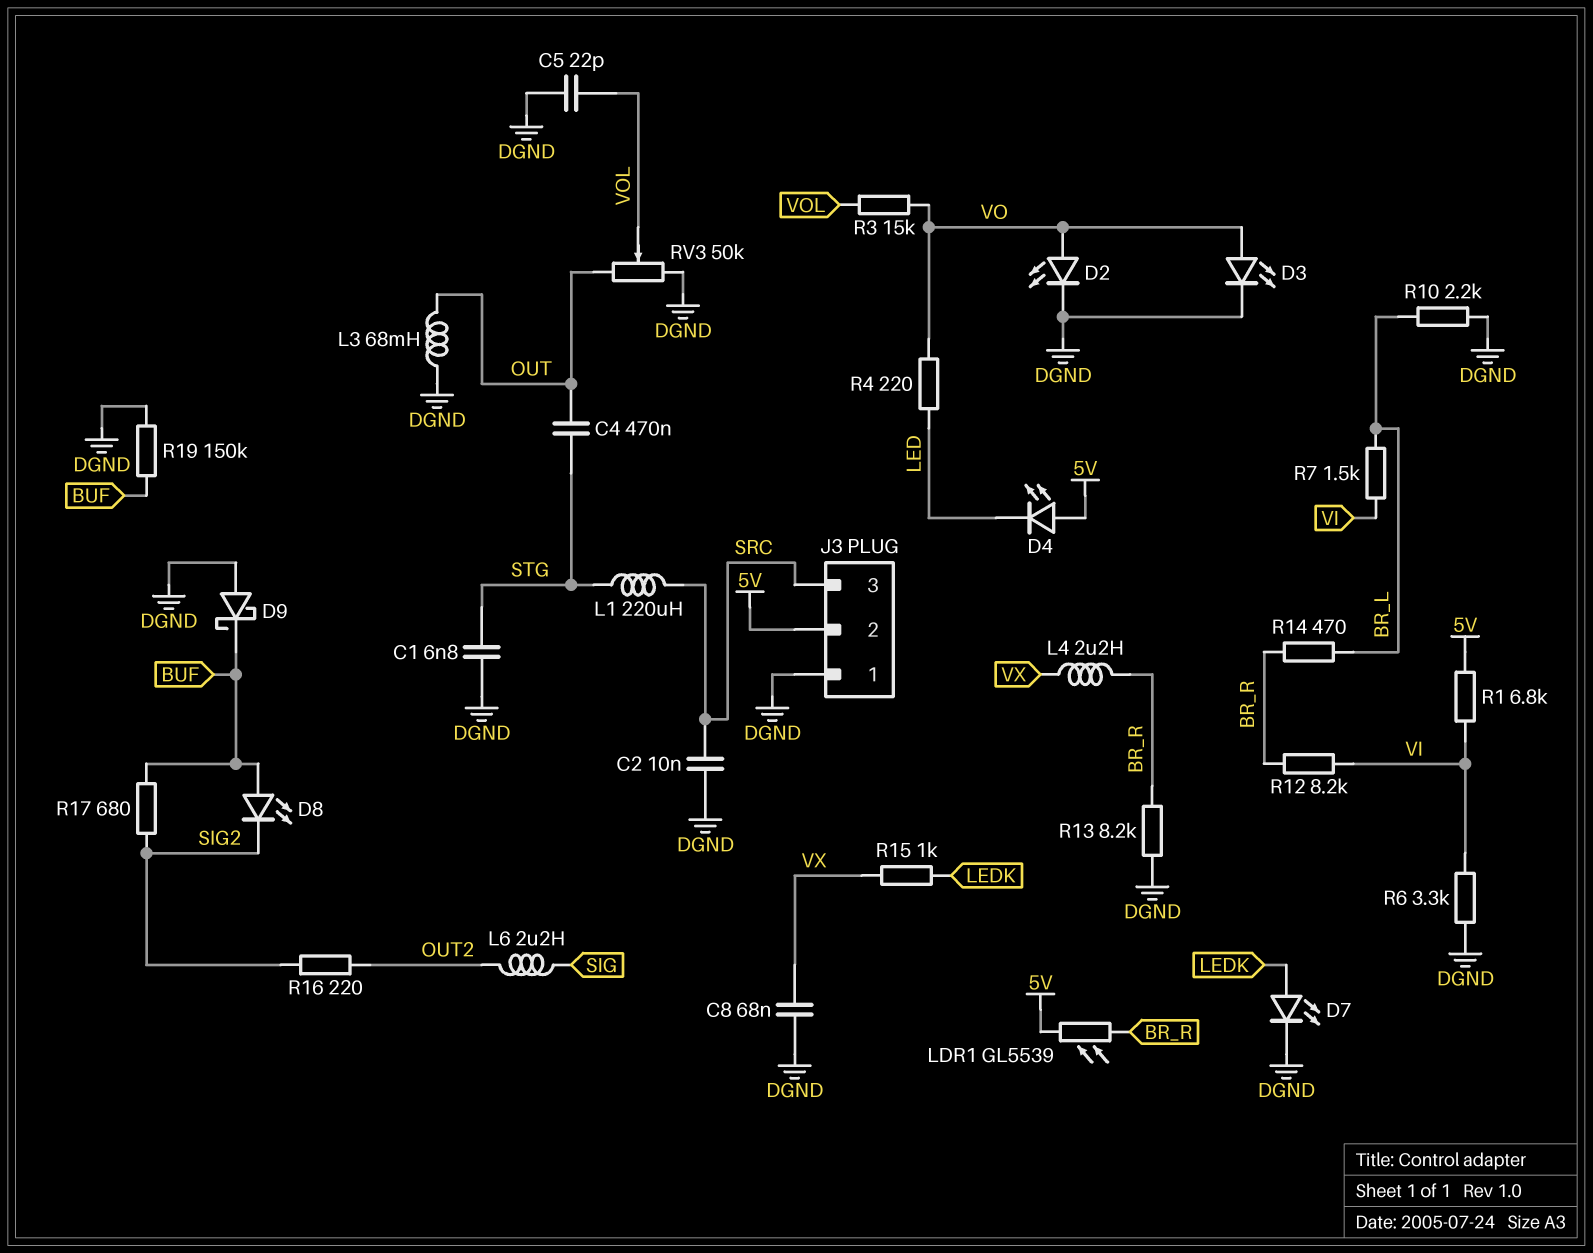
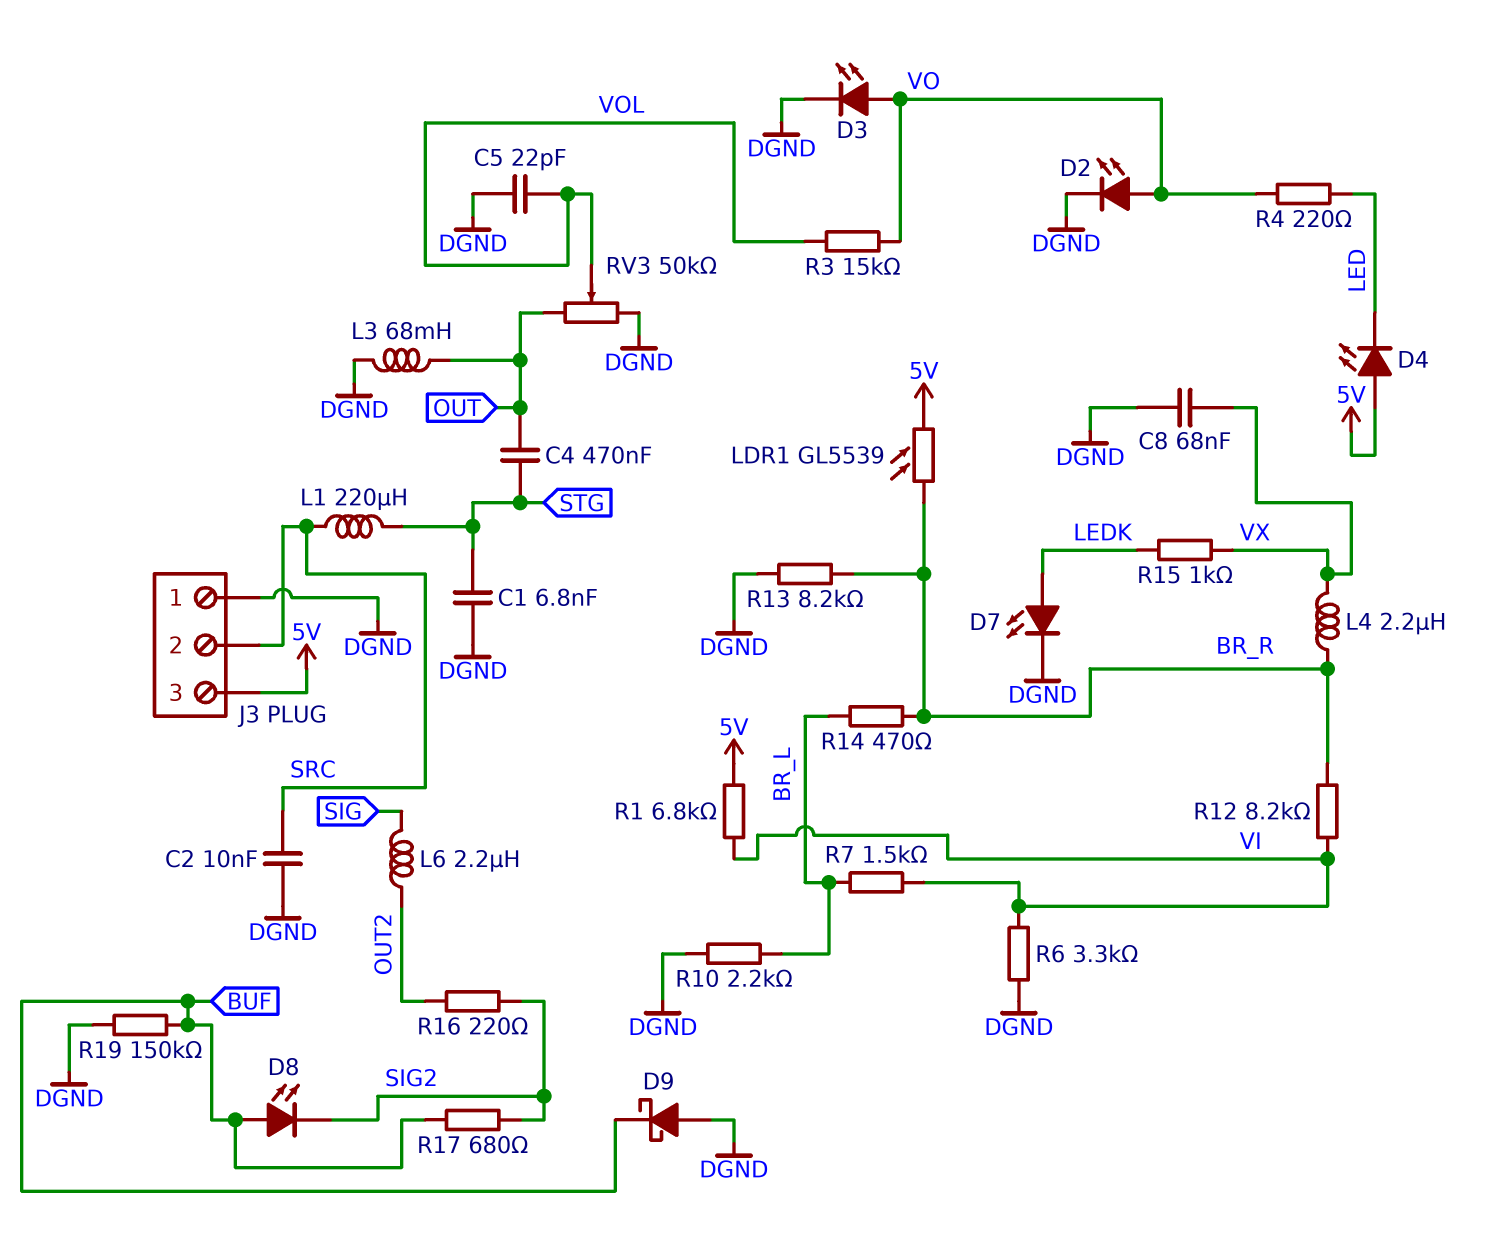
J3 pin 2: 5V -> SRC
J3 pin 3: SRC -> 5V

